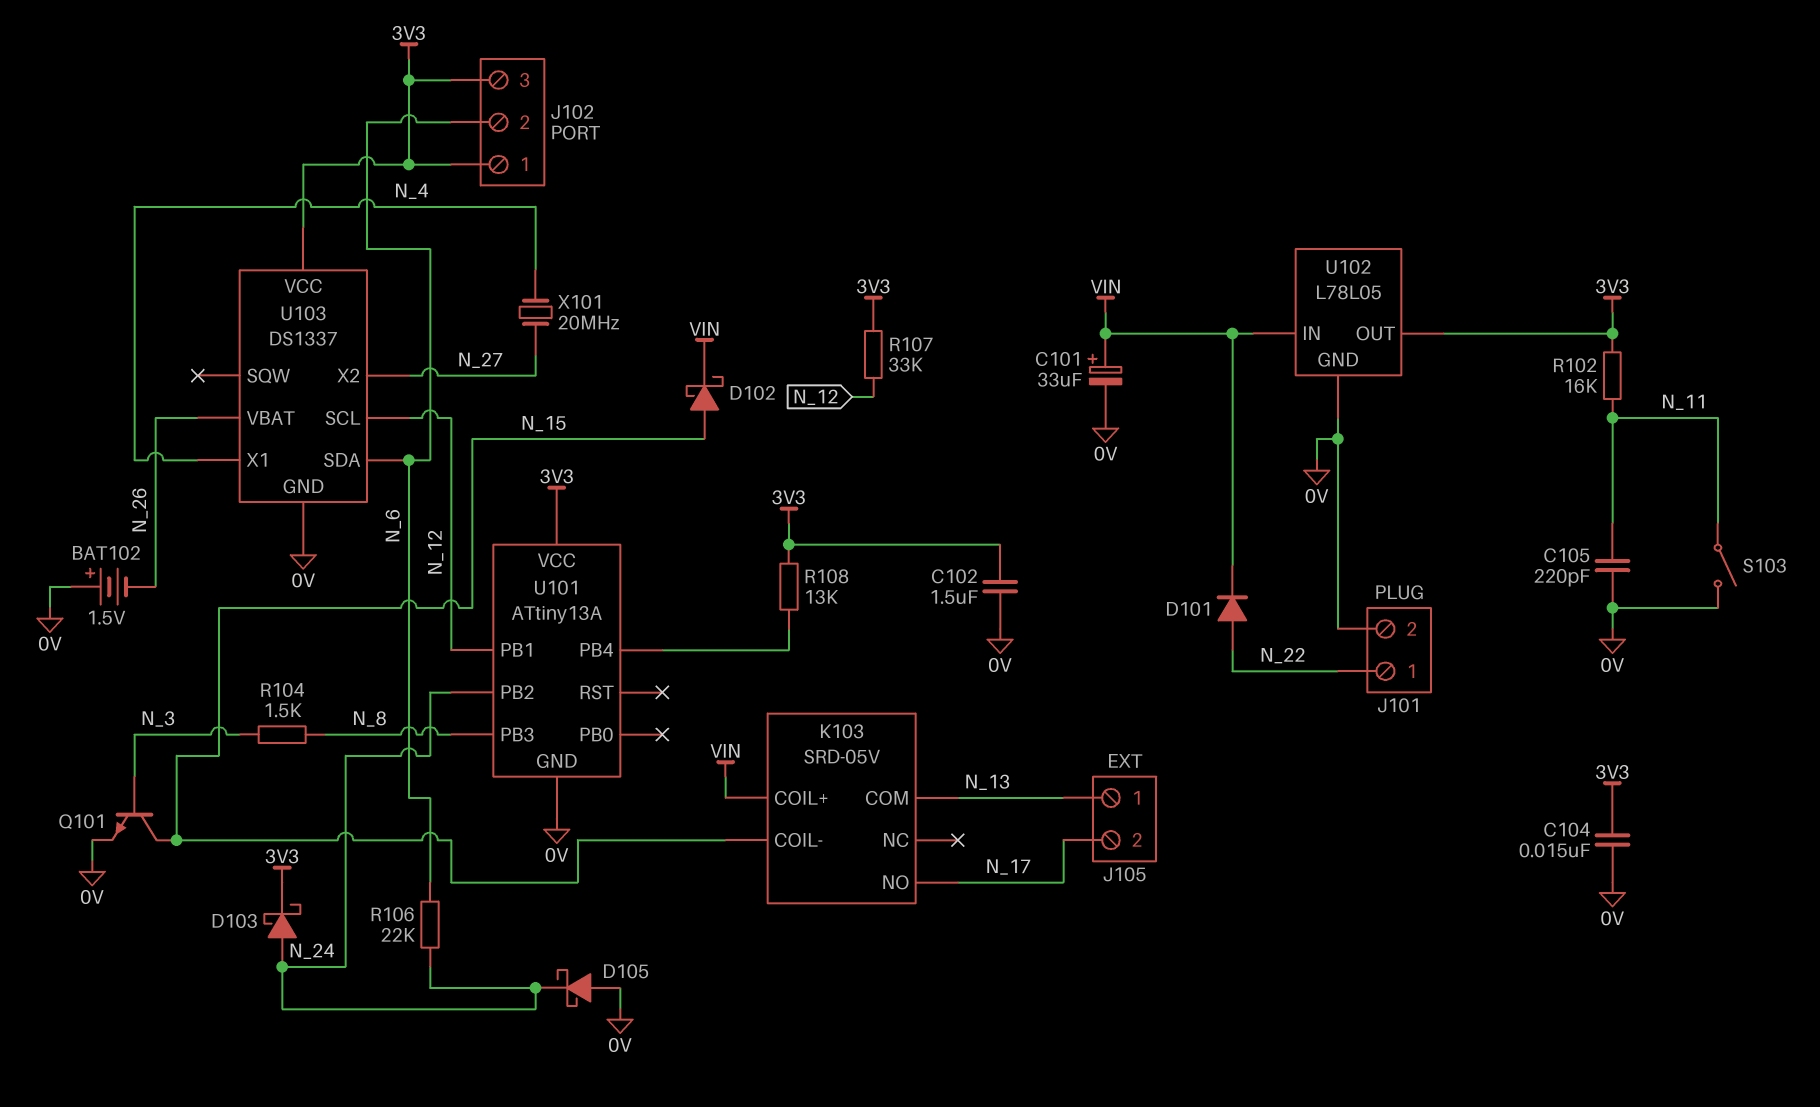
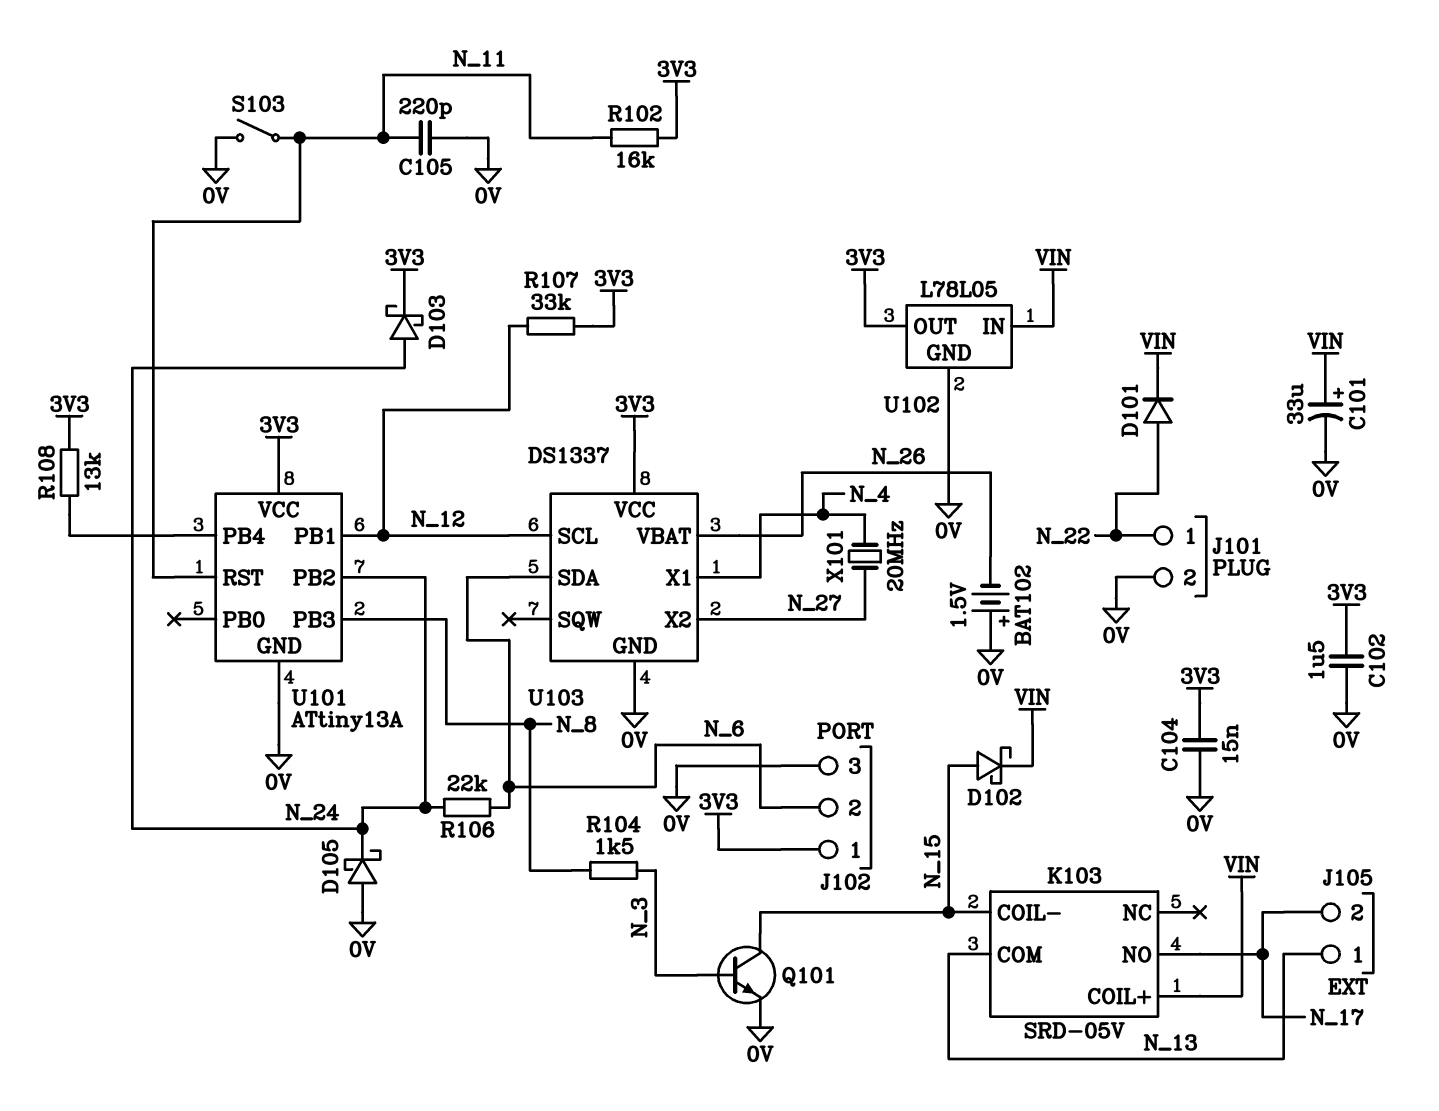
J102 pin 3: 3V3 -> 0V
U101 pin RST: none -> N_11

